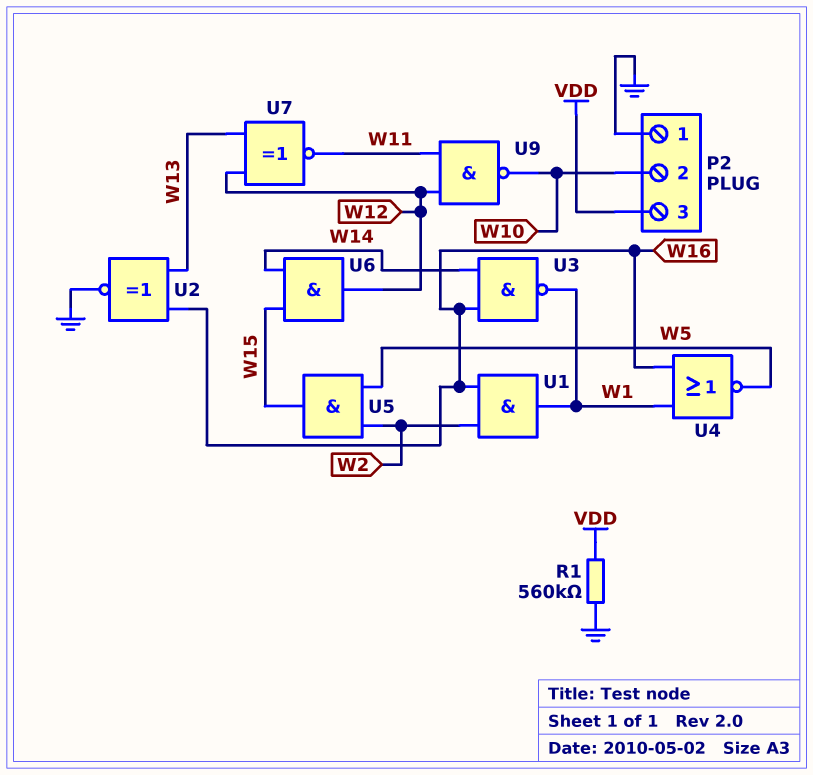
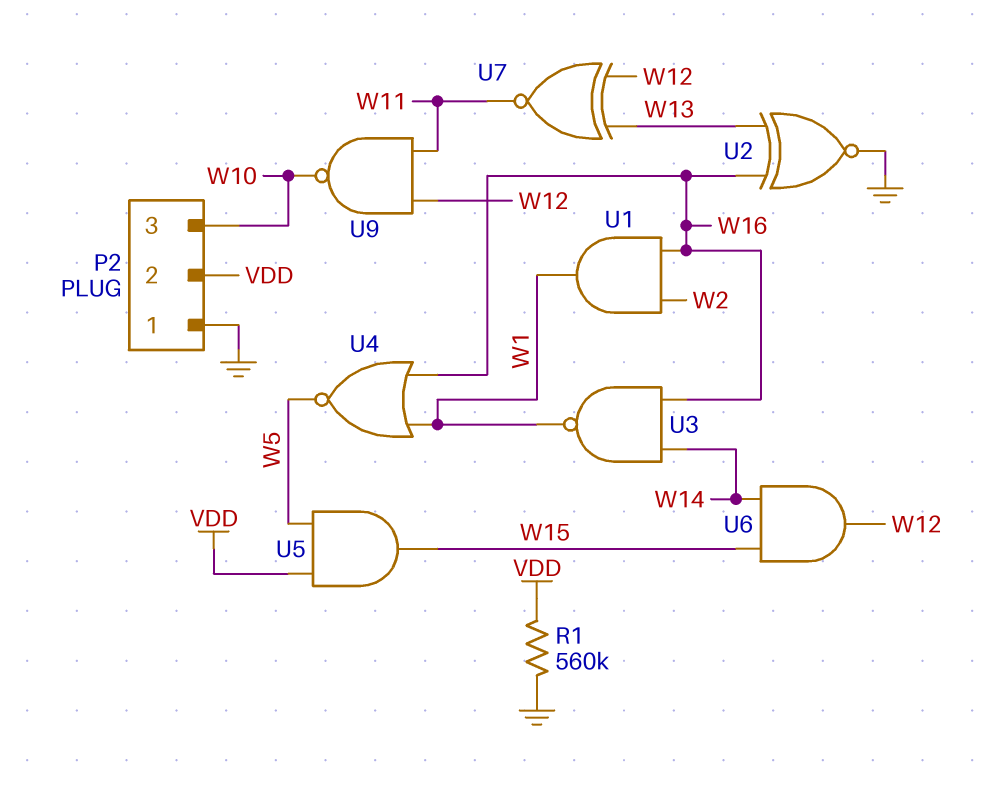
P2 pin 2: W10 -> VDD
P2 pin 3: VDD -> W10
U5: AND (in W2, in W5, out W15) -> AND (in VDD, in W5, out W15)

